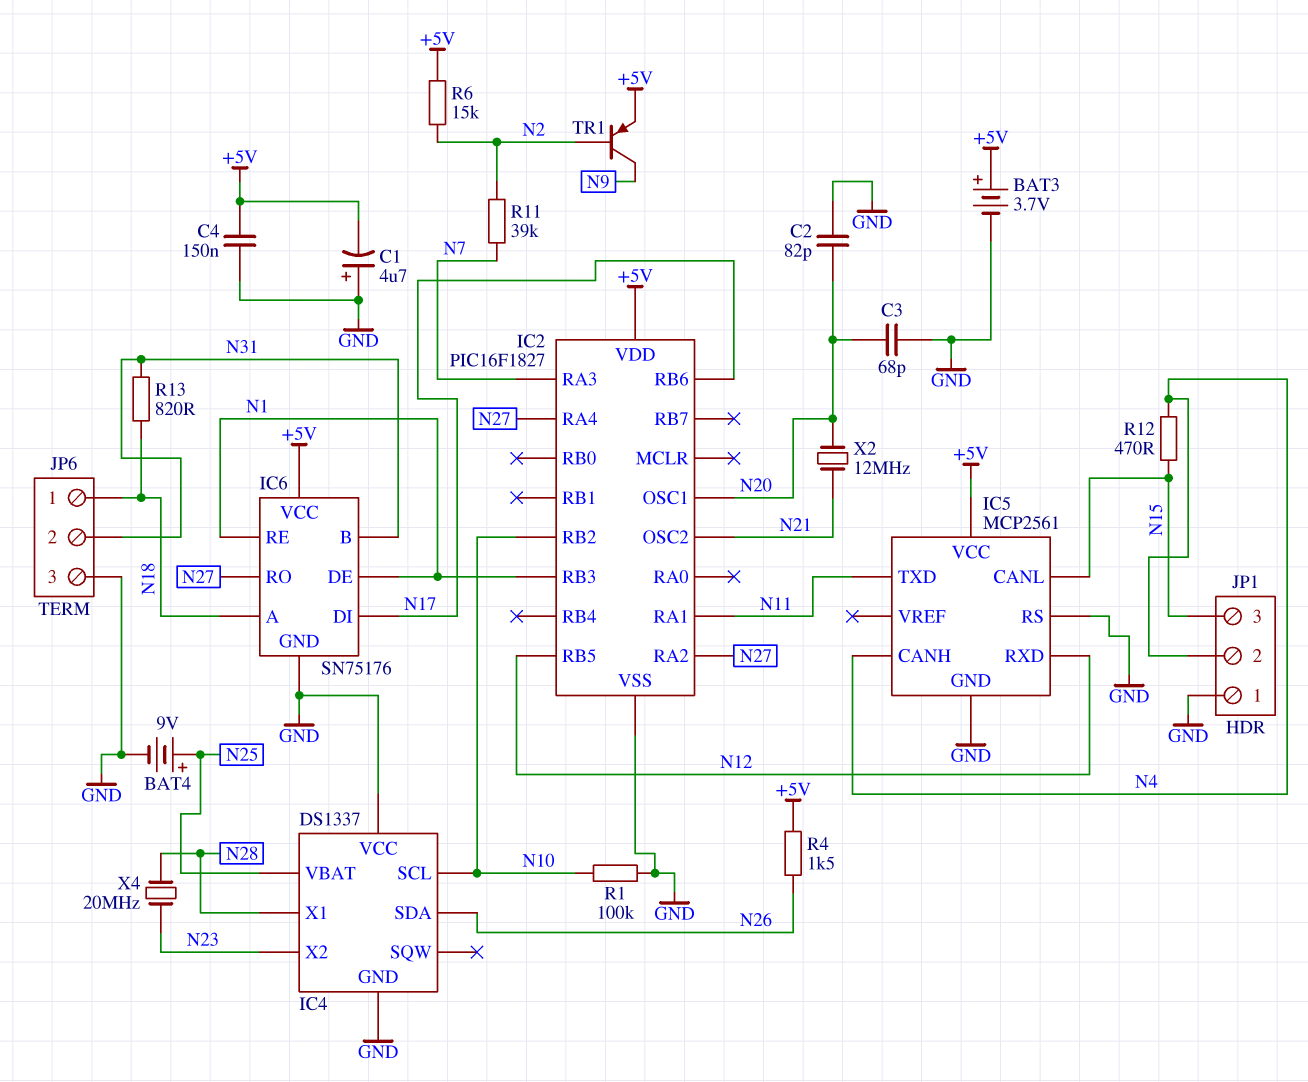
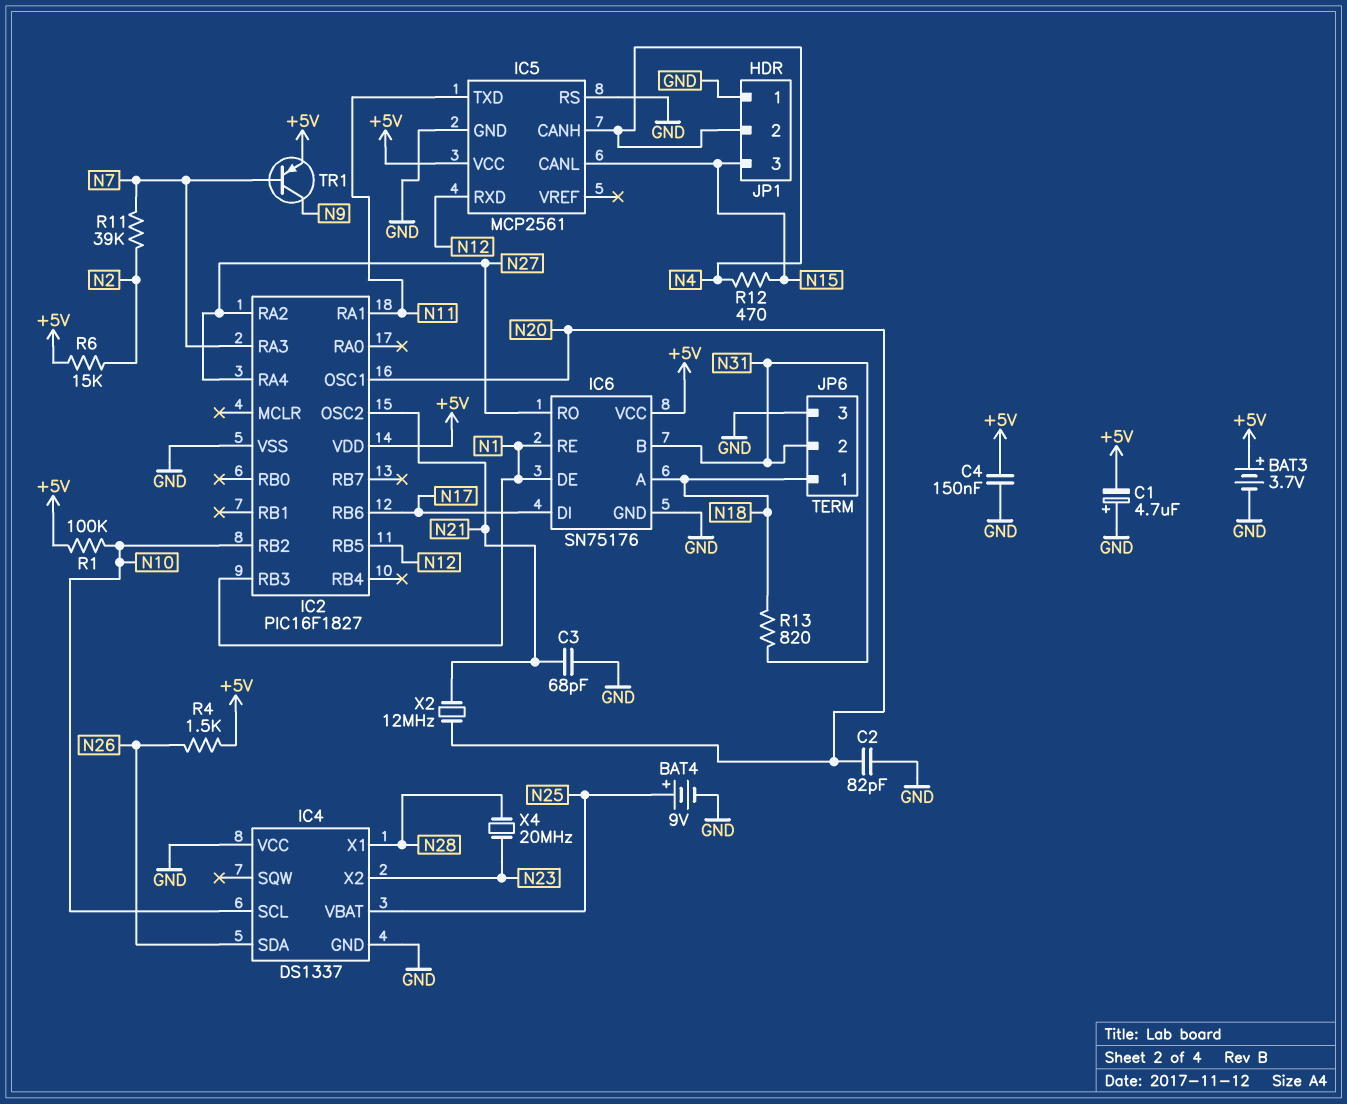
C3: 68pF (GND, N20) -> 68pF (GND, N21)
R1: 100k (GND, N10) -> 100k (+5V, N10)
TR1: PNP (B N2, C N9, E +5V) -> PNP (B N7, C N9, E +5V)

